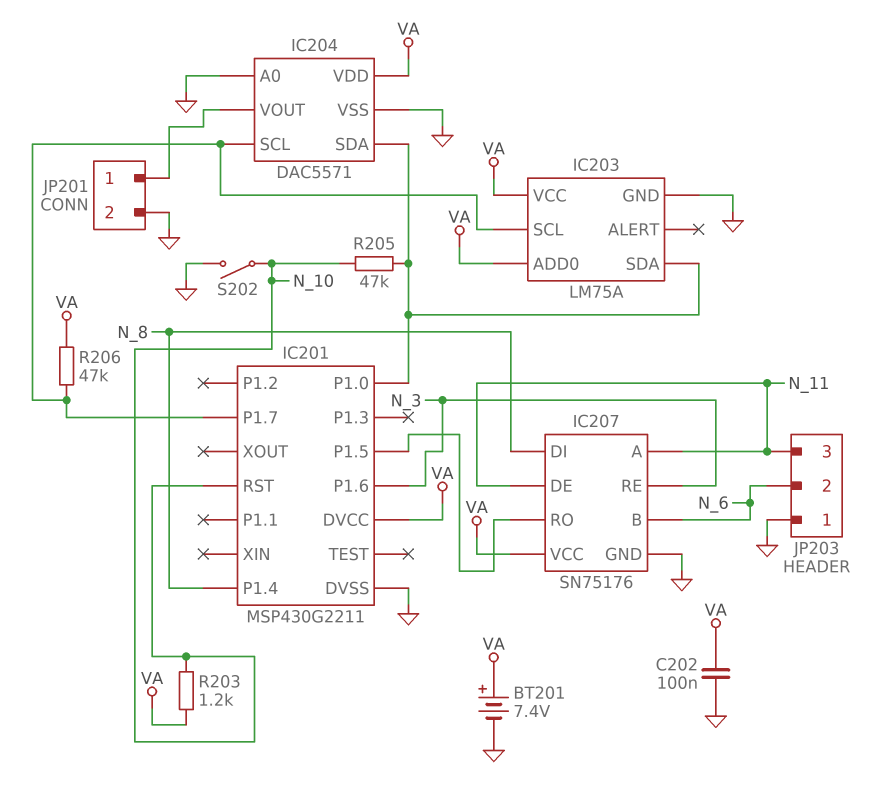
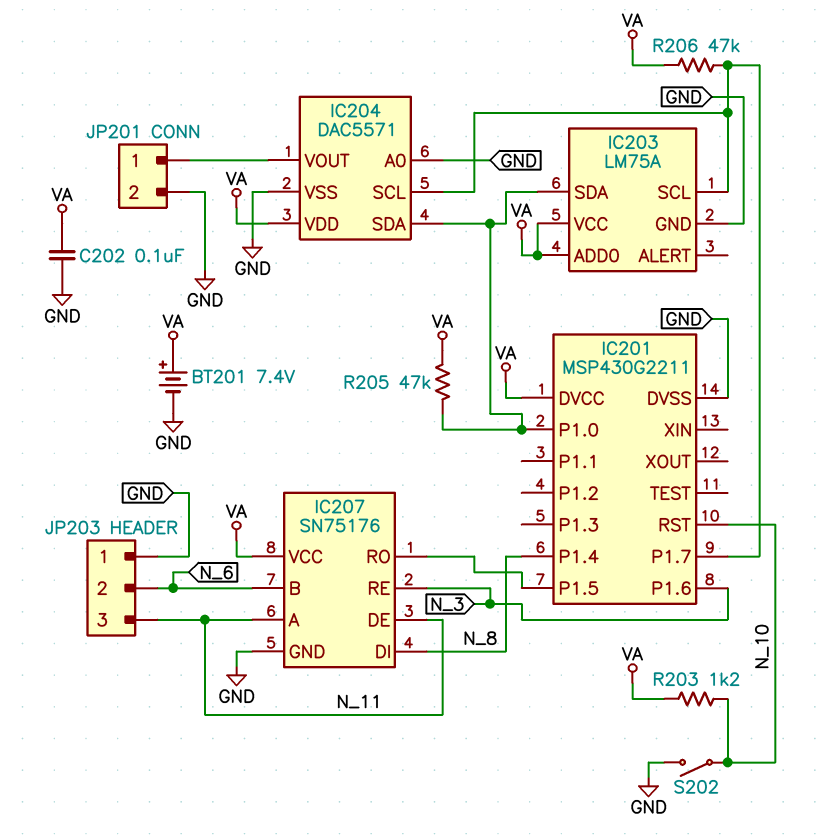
R205: 47k (IC201/P1.0, N_10) -> 47k (IC201/P1.0, VA)

